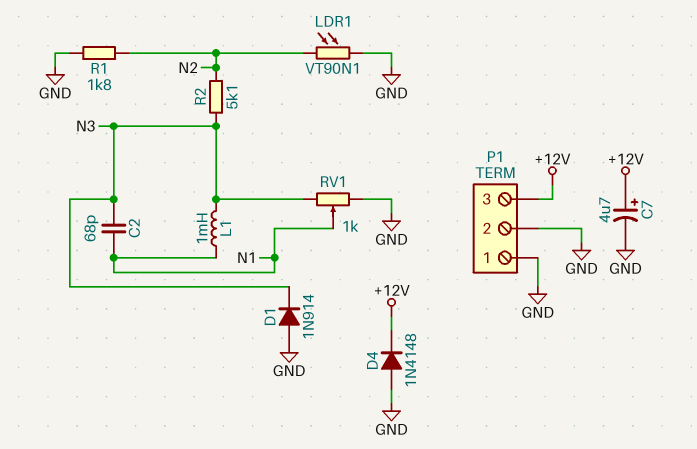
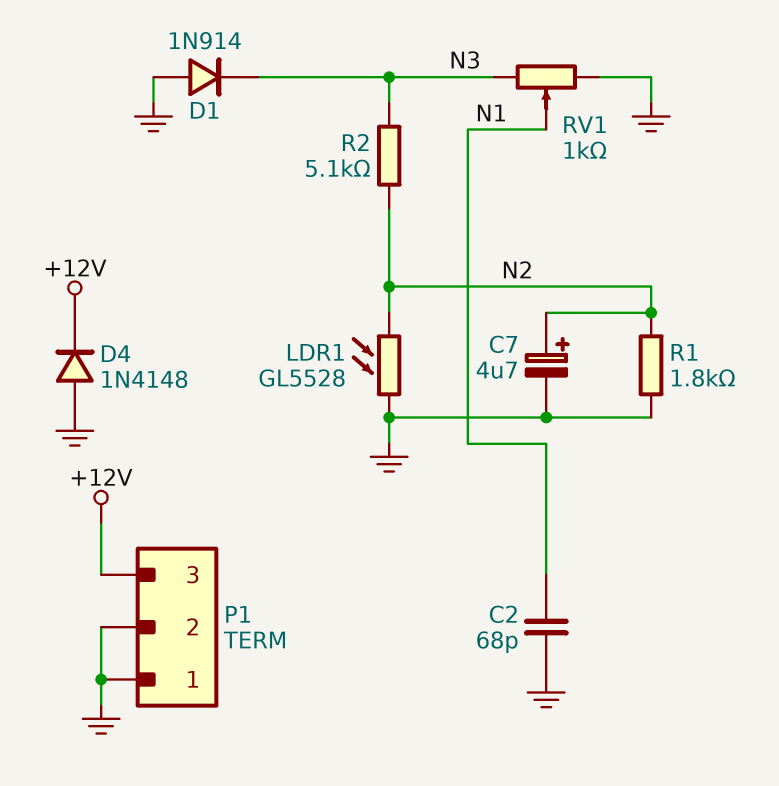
C2: 68pF (N1, N3) -> 68pF (GND, N1)
C7: 4.7uF (plus +12V, minus GND) -> 4.7uF (plus N2, minus GND)
L1: 1mH (N1, N3) -> none
LDR1: VT90N1 (GND, N2) -> GL5528 (GND, N2)

